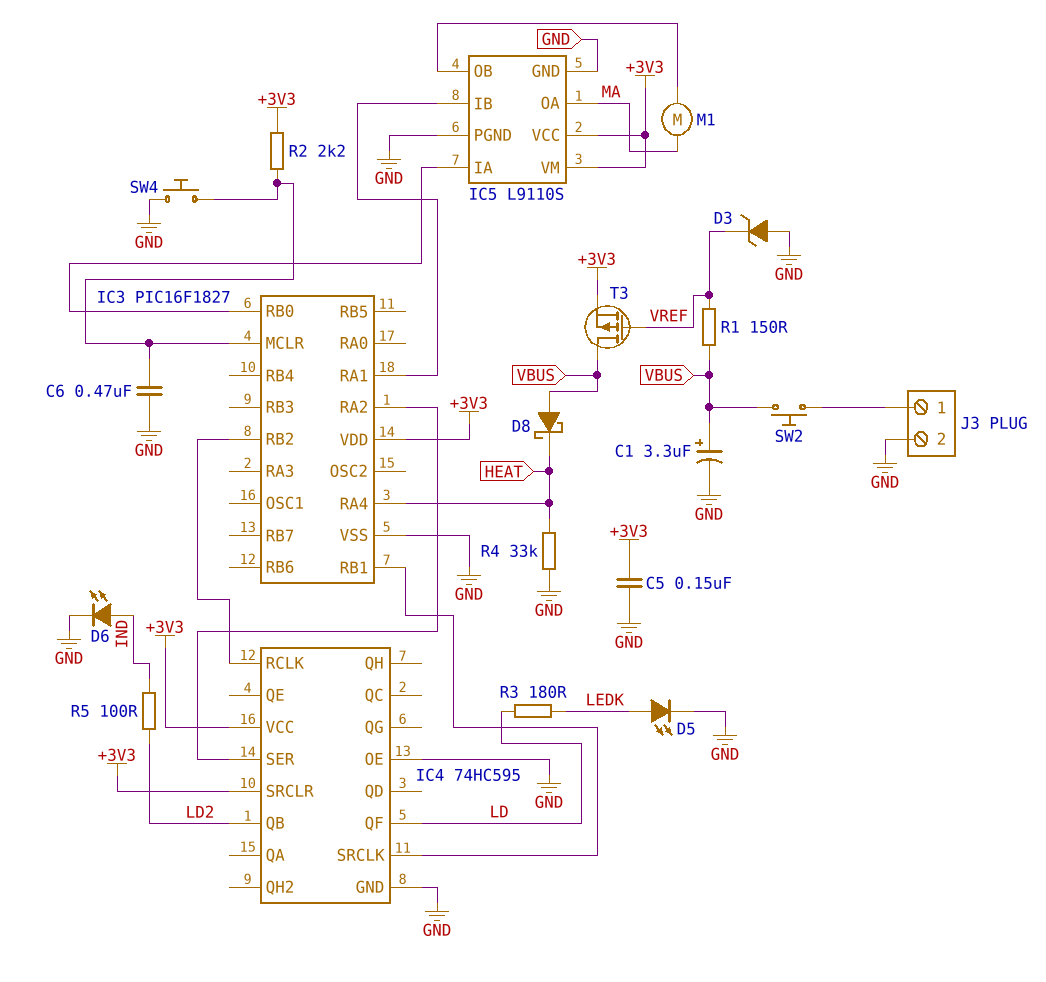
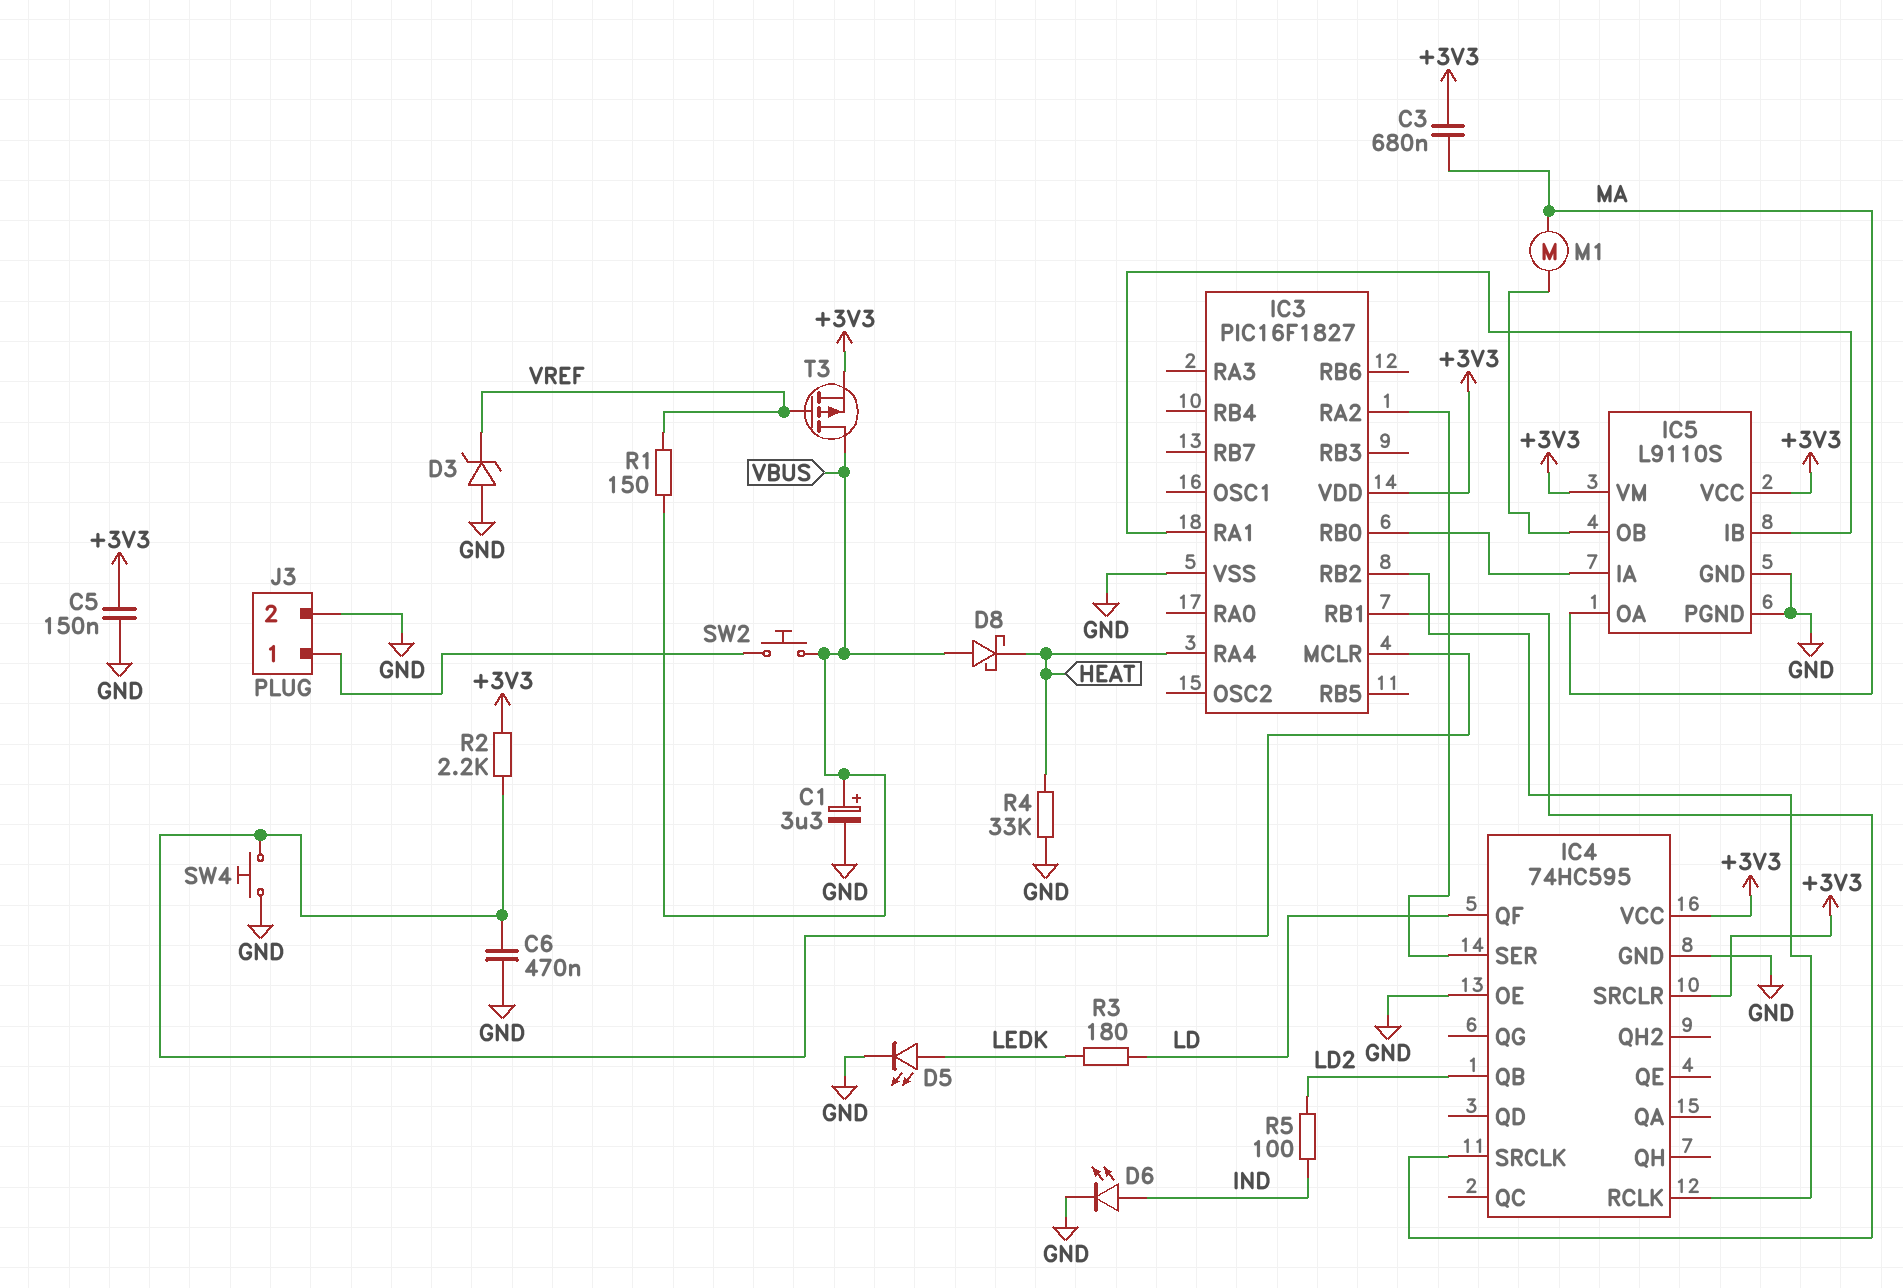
C3: none -> 680nF (+3V3, MA)

